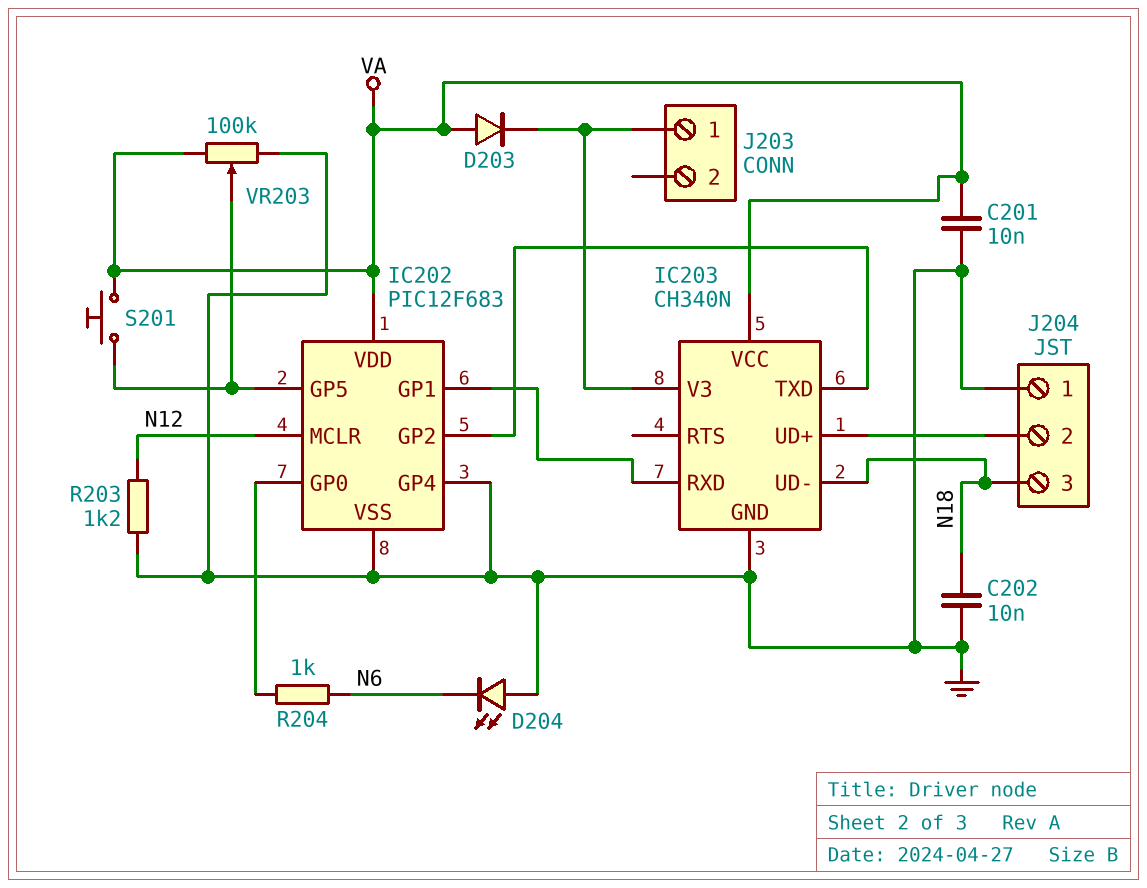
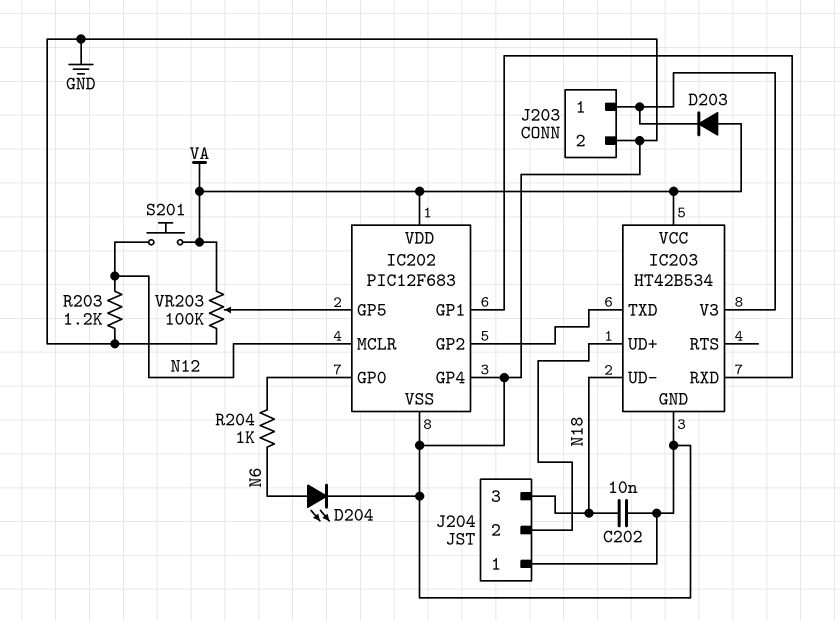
C201: 10nF (GND, VA) -> none
D204: LED (A GND, K N6) -> LED (A N6, K GND)
IC203: CH340N -> HT42B534
J203 pin 2: none -> GND
S201: button (IC202/GP5, VA) -> button (N12, VA)

